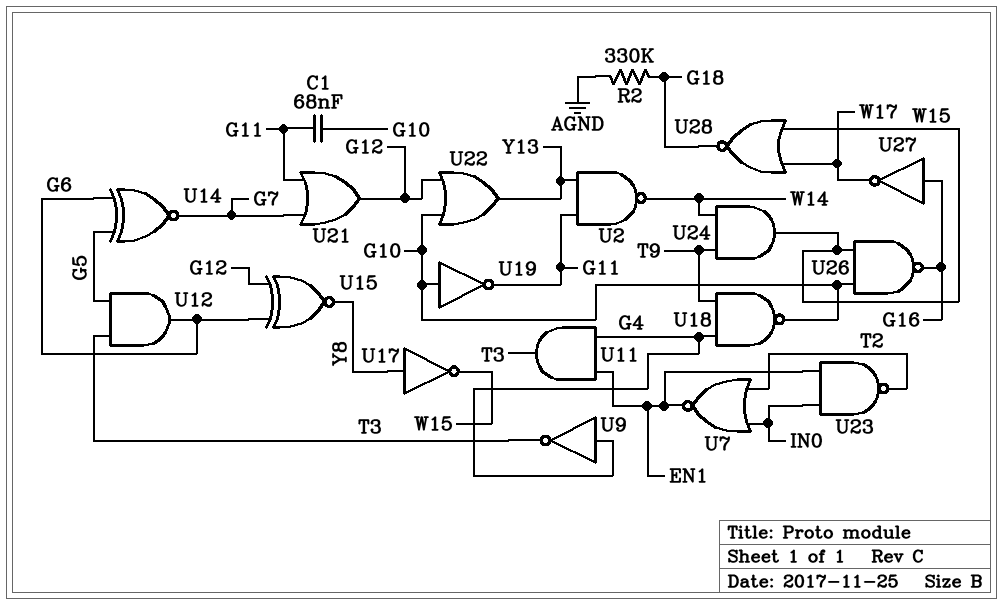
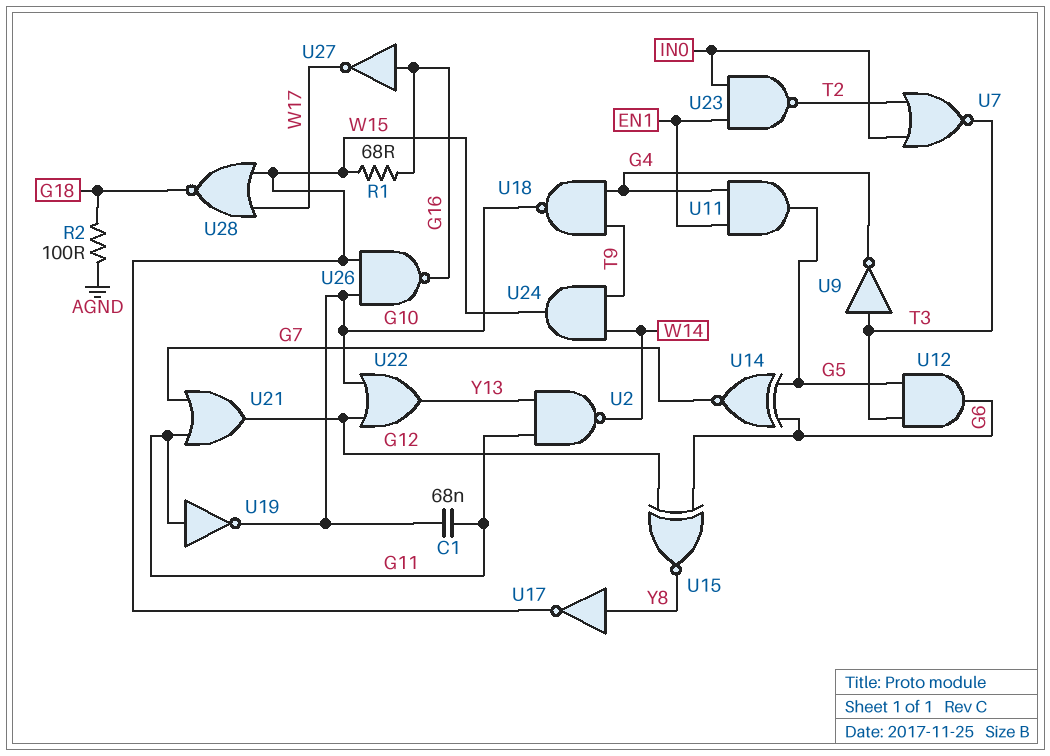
R1: none -> 68 (G16, W15)
R2: 330k (AGND, G18) -> 100 (AGND, G18)
U7: NOR (in IN0, in T2, out EN1) -> NOR (in IN0, in T2, out T3)
U9: NOT (in G4, out T3) -> NOT (in T3, out G4)
U11: AND (in EN1, in G4, out T3) -> AND (in EN1, in G4, out G5)
U19: NOT (in G10, out G11) -> NOT (in G11, out G10)

